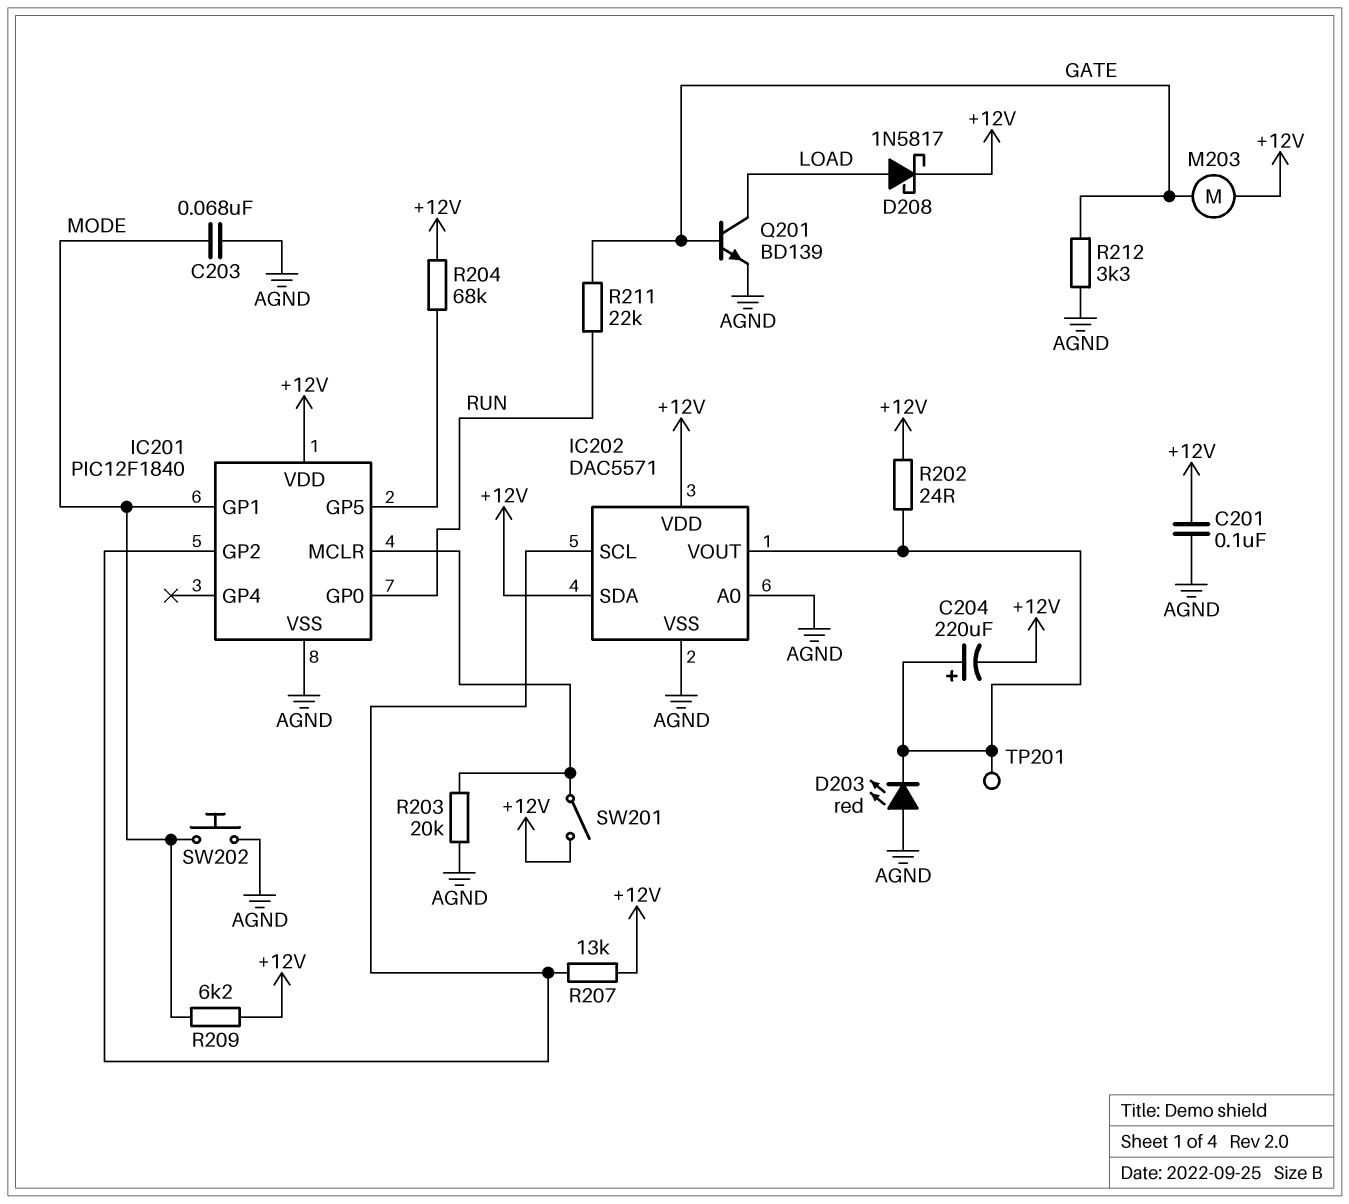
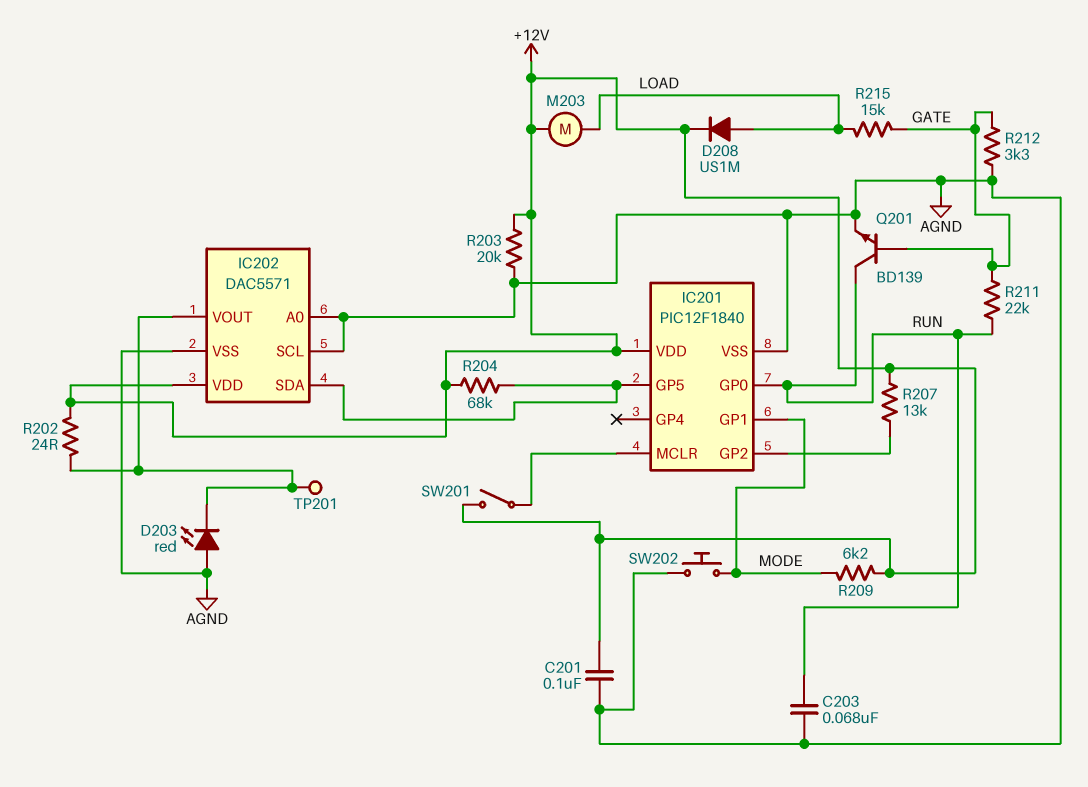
C203: 68nF (AGND, MODE) -> 68nF (AGND, RUN)
C204: 220uF (plus IC202/VOUT, minus +12V) -> none
D208: schottky 1N5817 (A LOAD, K +12V) -> diode US1M (A LOAD, K +12V)
IC202 pin SCL: IC201/GP2 -> AGND
IC202 pin SDA: +12V -> IC201/GP5
M203: motor (+12V, GATE) -> motor (+12V, LOAD)
Q201: NPN BD139 (B GATE, C LOAD, E AGND) -> NPN BD139 (B GATE, C RUN, E AGND)
R203: 20k (AGND, IC201/MCLR) -> 20k (+12V, AGND)
R215: none -> 15k (GATE, LOAD)

